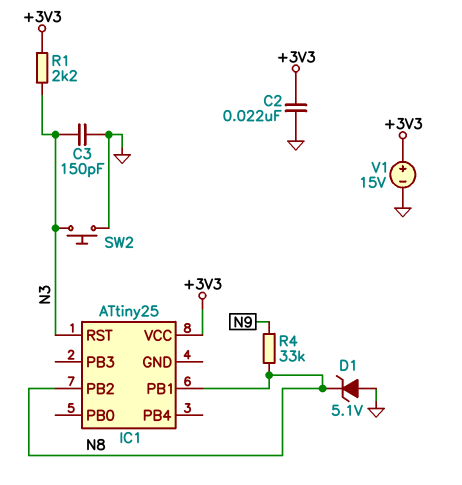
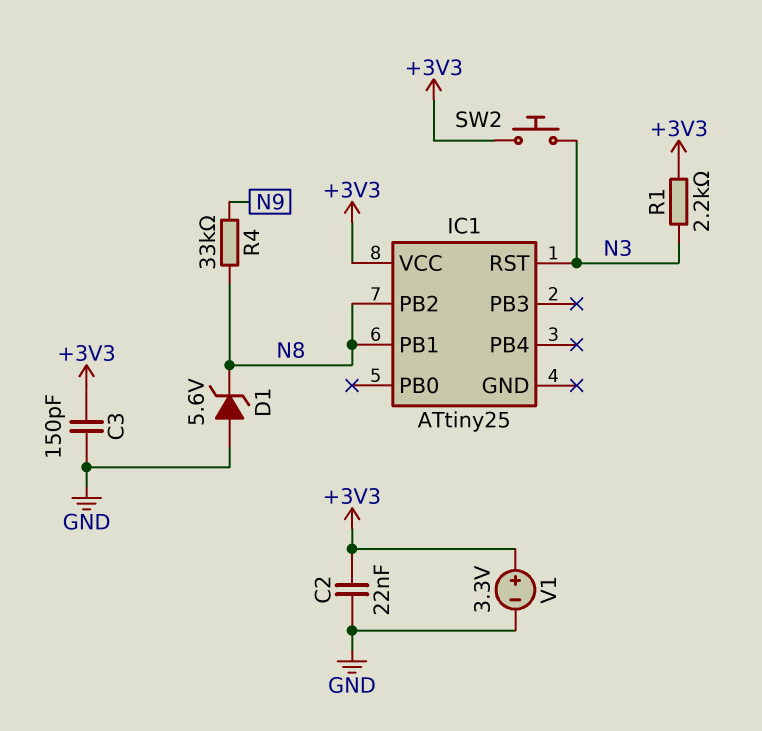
C3: 150pF (GND, N3) -> 150pF (+3V3, GND)
D1: zener 5.1V (A GND, K N8) -> zener 5.6V (A GND, K N8)
SW2: button (GND, N3) -> button (+3V3, N3)
V1: 15V (plus +3V3, minus GND) -> 3.3V (plus +3V3, minus GND)

